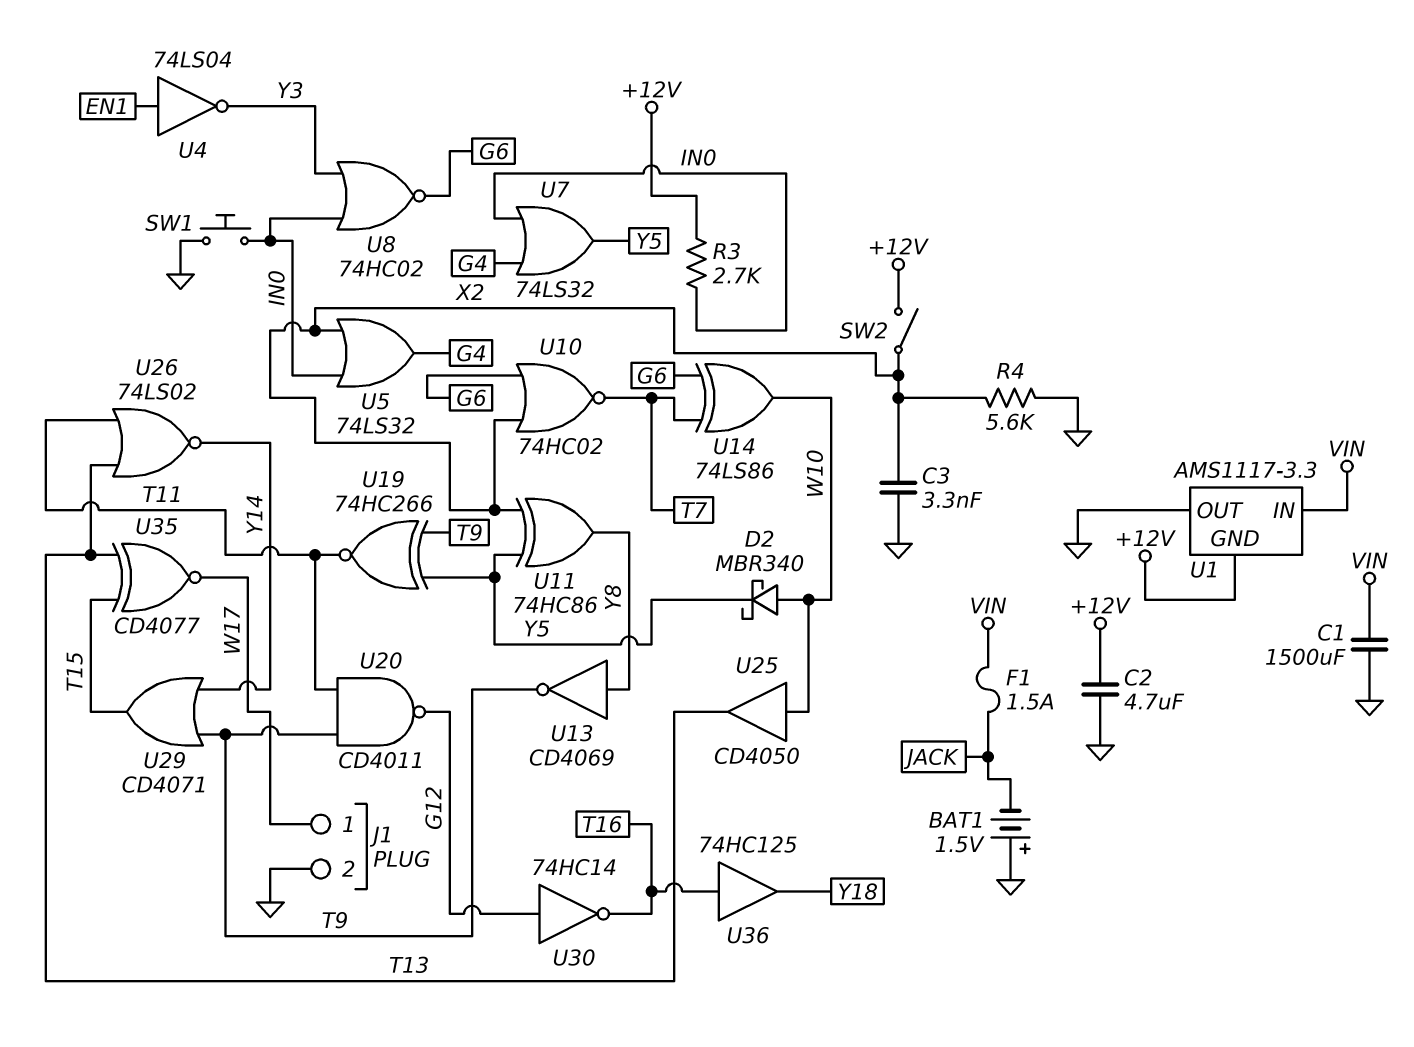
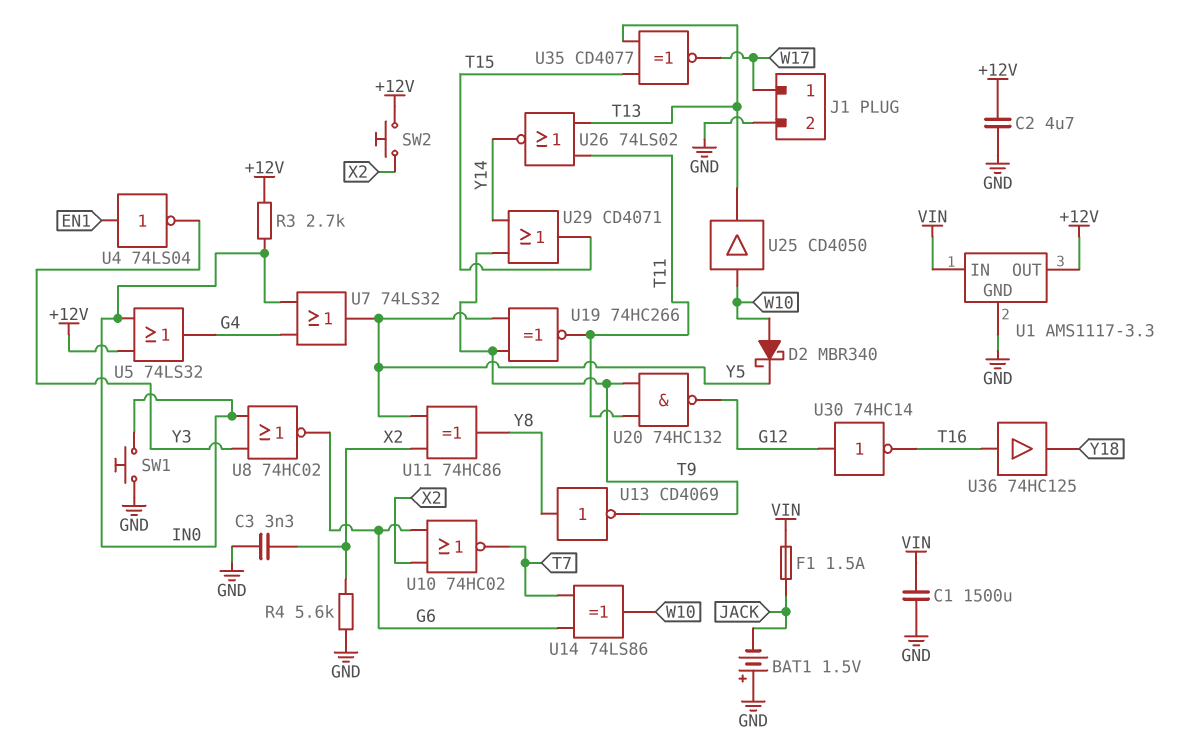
SW2: switch (+12V, X2) -> button (+12V, X2)
U1 pin GND: +12V -> GND
U1 pin OUT: GND -> +12V
U5: OR 74LS32 (in IN0, in X2, out G4) -> OR 74LS32 (in +12V, in IN0, out G4)
U20: NAND CD4011 (in T9, in T11, out G12) -> NAND 74HC132 (in T9, in T11, out G12)

